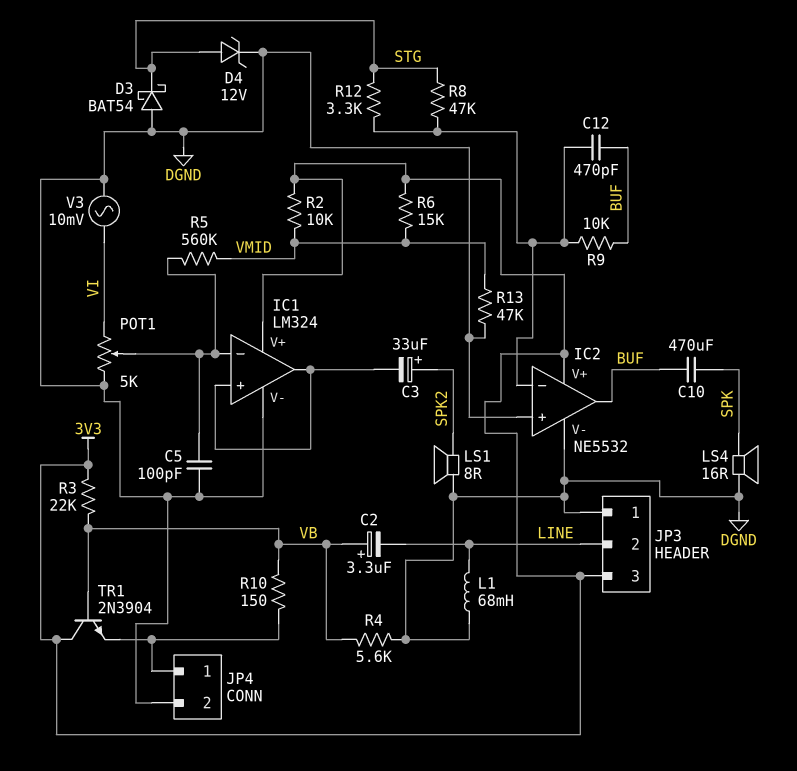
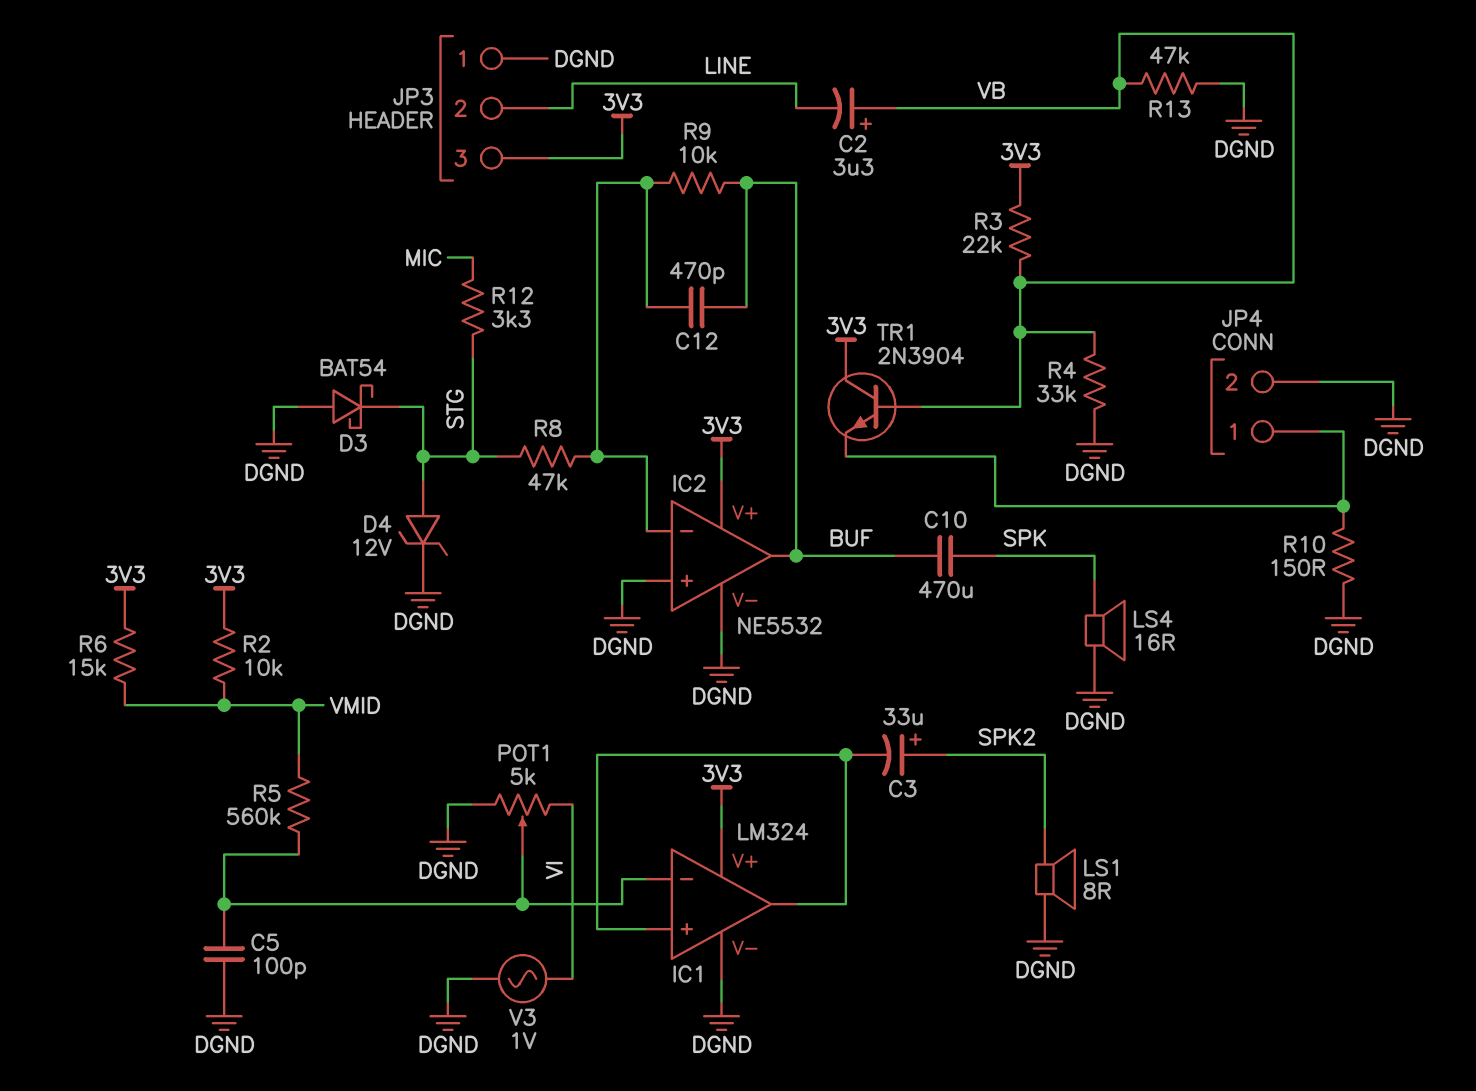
L1: 68mH (DGND, LINE) -> none
R4: 5.6k (DGND, VB) -> 33k (DGND, VB)
R10: 150 (JP4/1, VB) -> 150 (DGND, JP4/1)
R12: 3.3k (IC2/in-, STG) -> 3.3k (MIC, STG)
R13: 47k (DGND, VMID) -> 47k (DGND, VB)
V3: AC 10mV (DGND, VI) -> AC 1V (DGND, VI)

